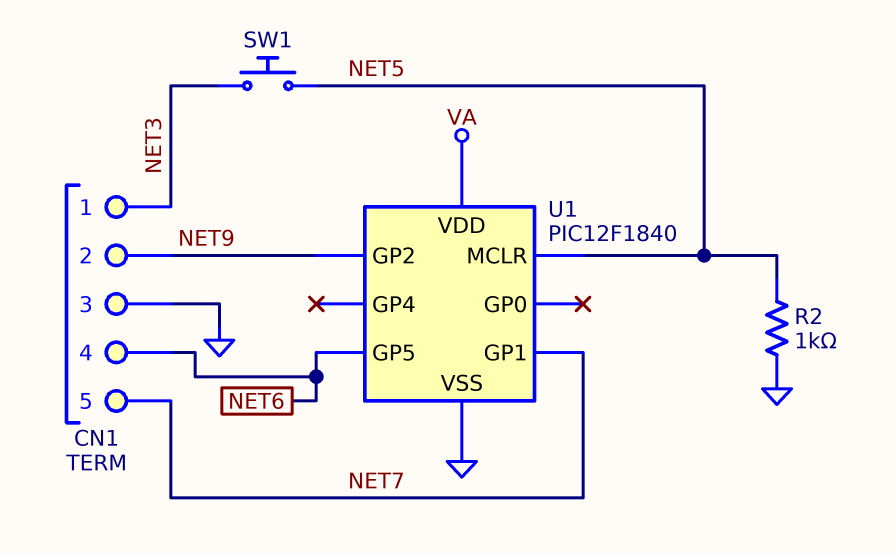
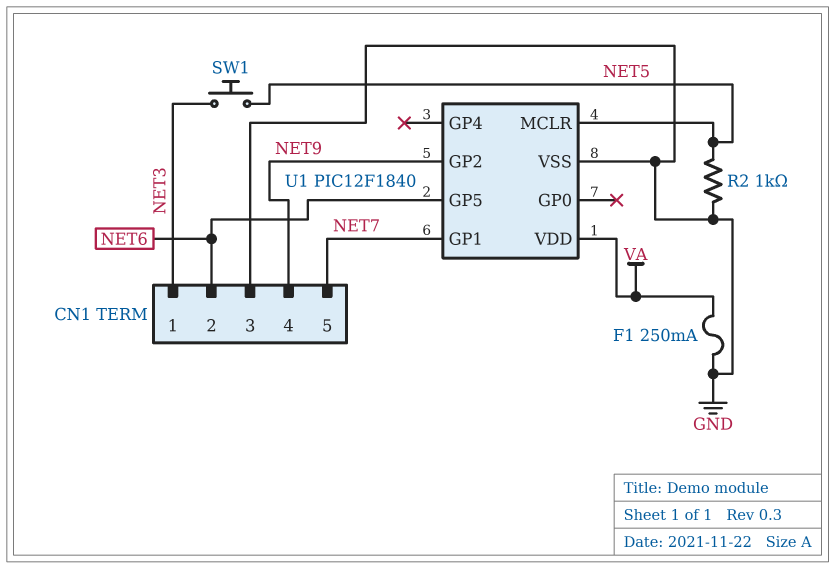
CN1 pin 2: NET9 -> NET6
CN1 pin 4: NET6 -> NET9
F1: none -> 250mA (GND, VA)

